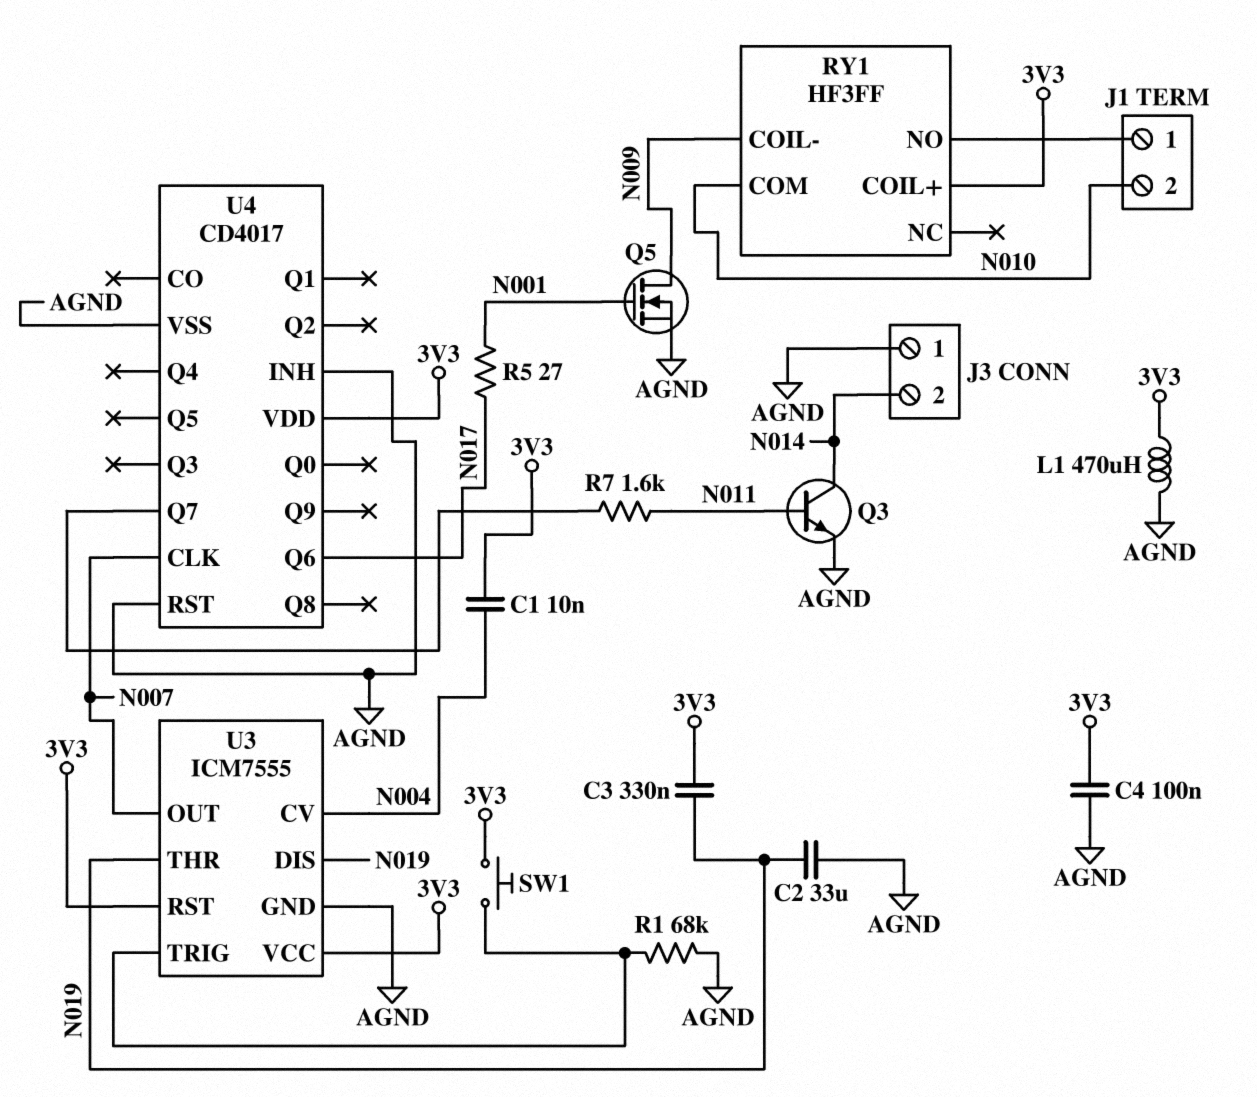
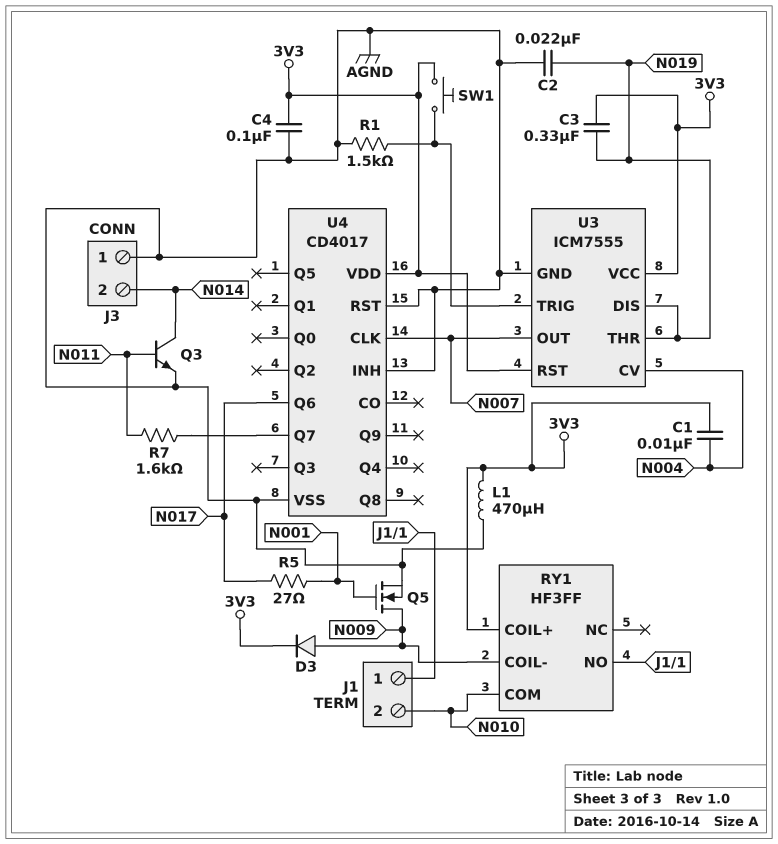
C2: 33uF (AGND, N019) -> 22nF (AGND, N019)
D3: none -> diode (A N009, K 3V3)
R1: 68k (AGND, U3/TRIG) -> 1.5k (AGND, U3/TRIG)

